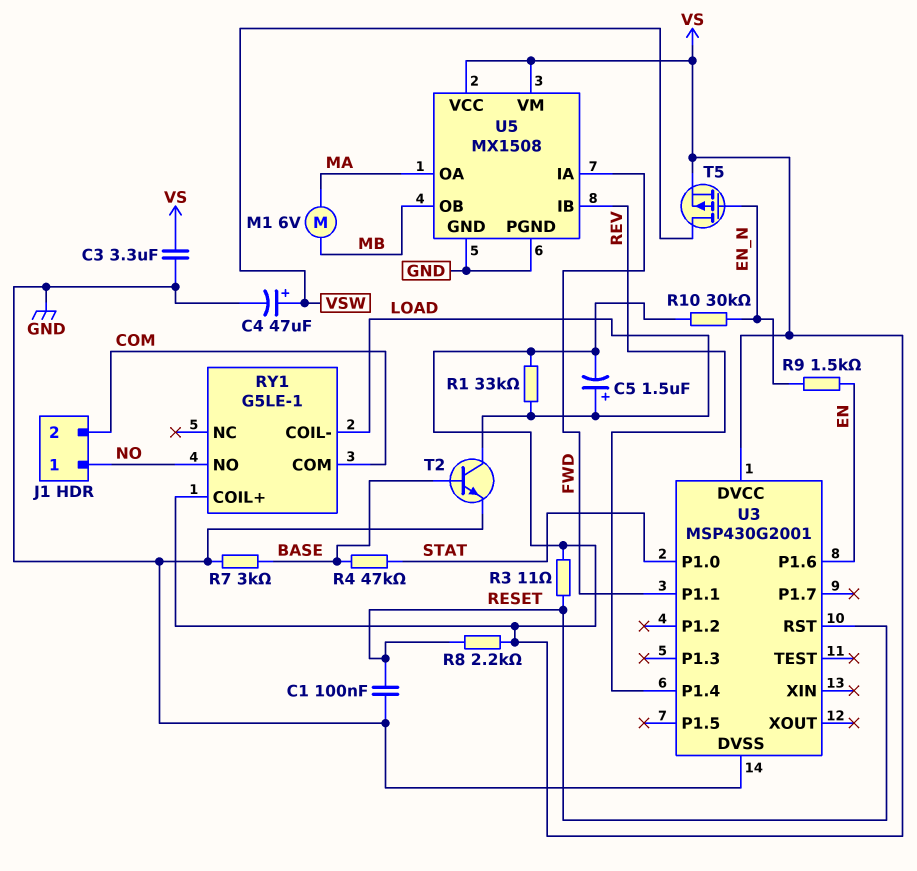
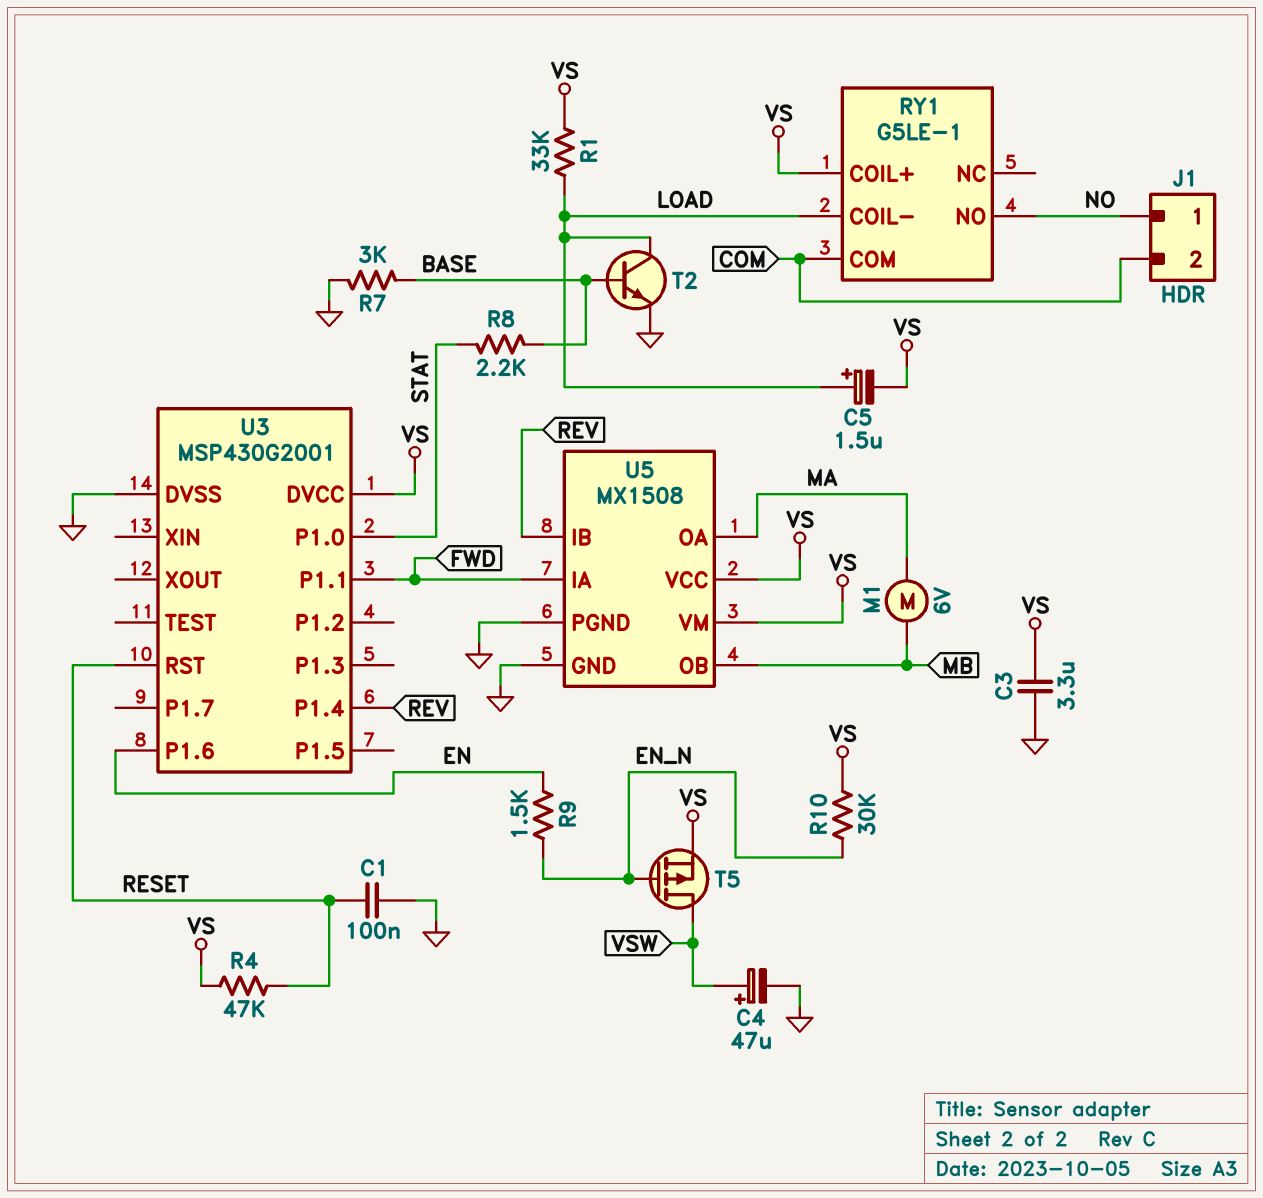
R3: 11 (RESET, VS) -> none
R4: 47k (BASE, STAT) -> 47k (RESET, VS)
R8: 2.2k (RESET, VS) -> 2.2k (BASE, STAT)

